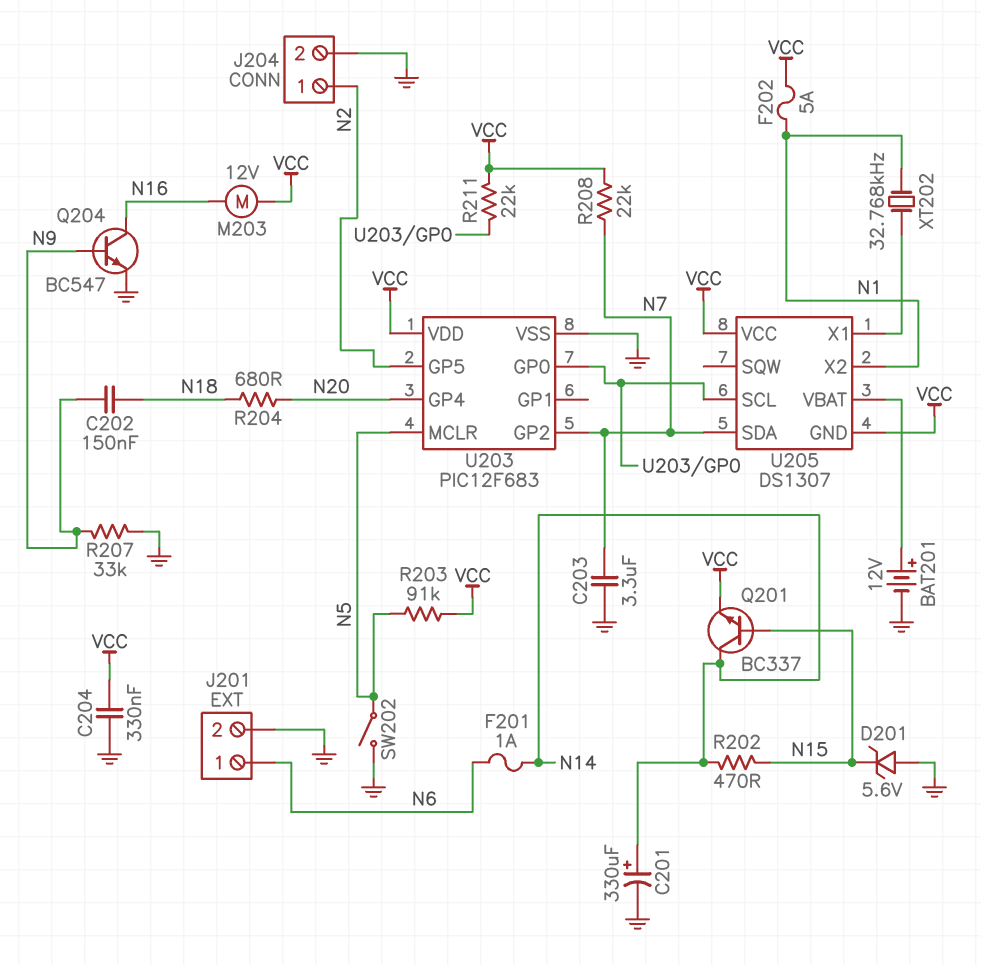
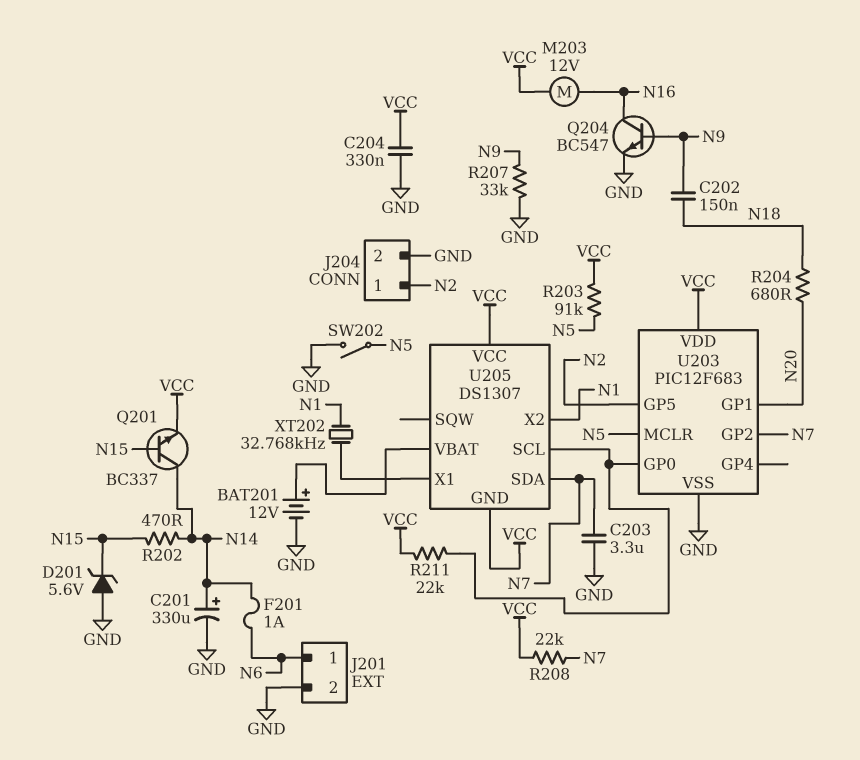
F202: 5A (N1, VCC) -> none
U203 pin GP1: none -> N20
U203 pin GP4: N20 -> none

